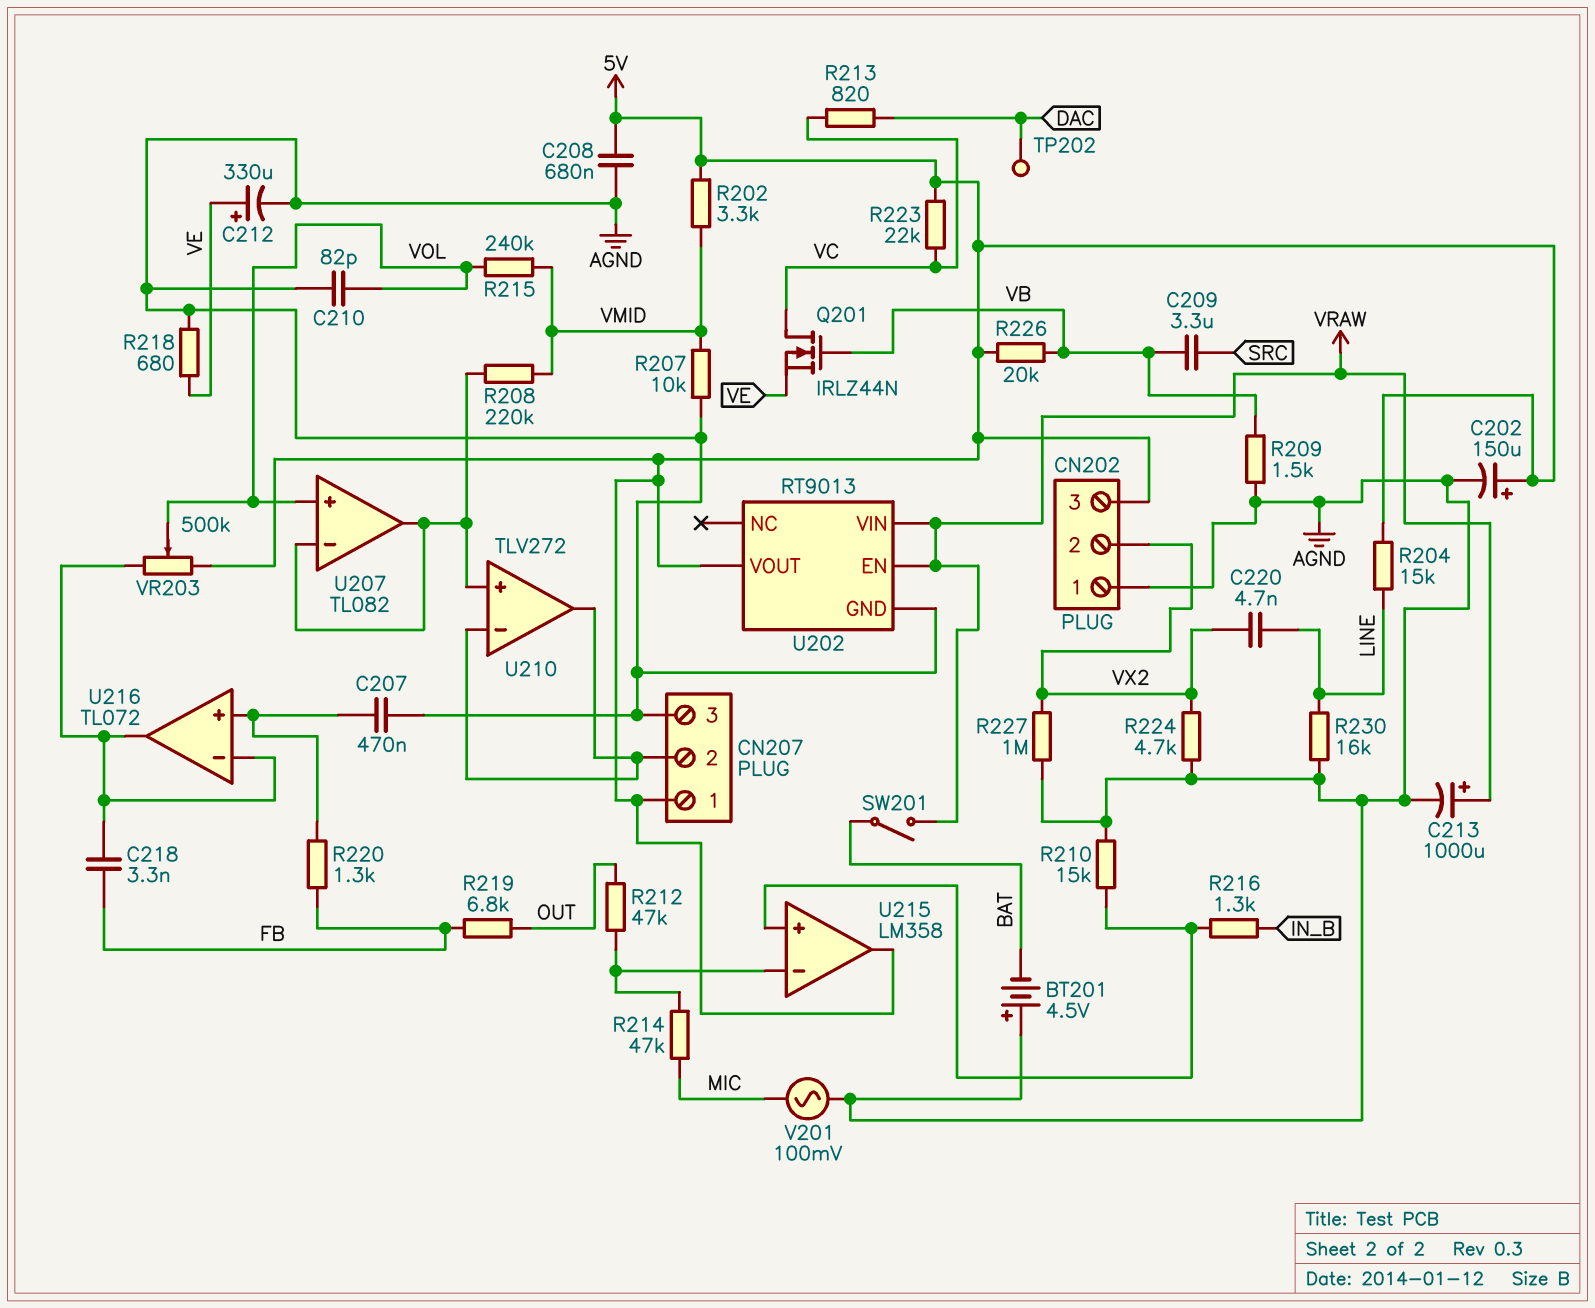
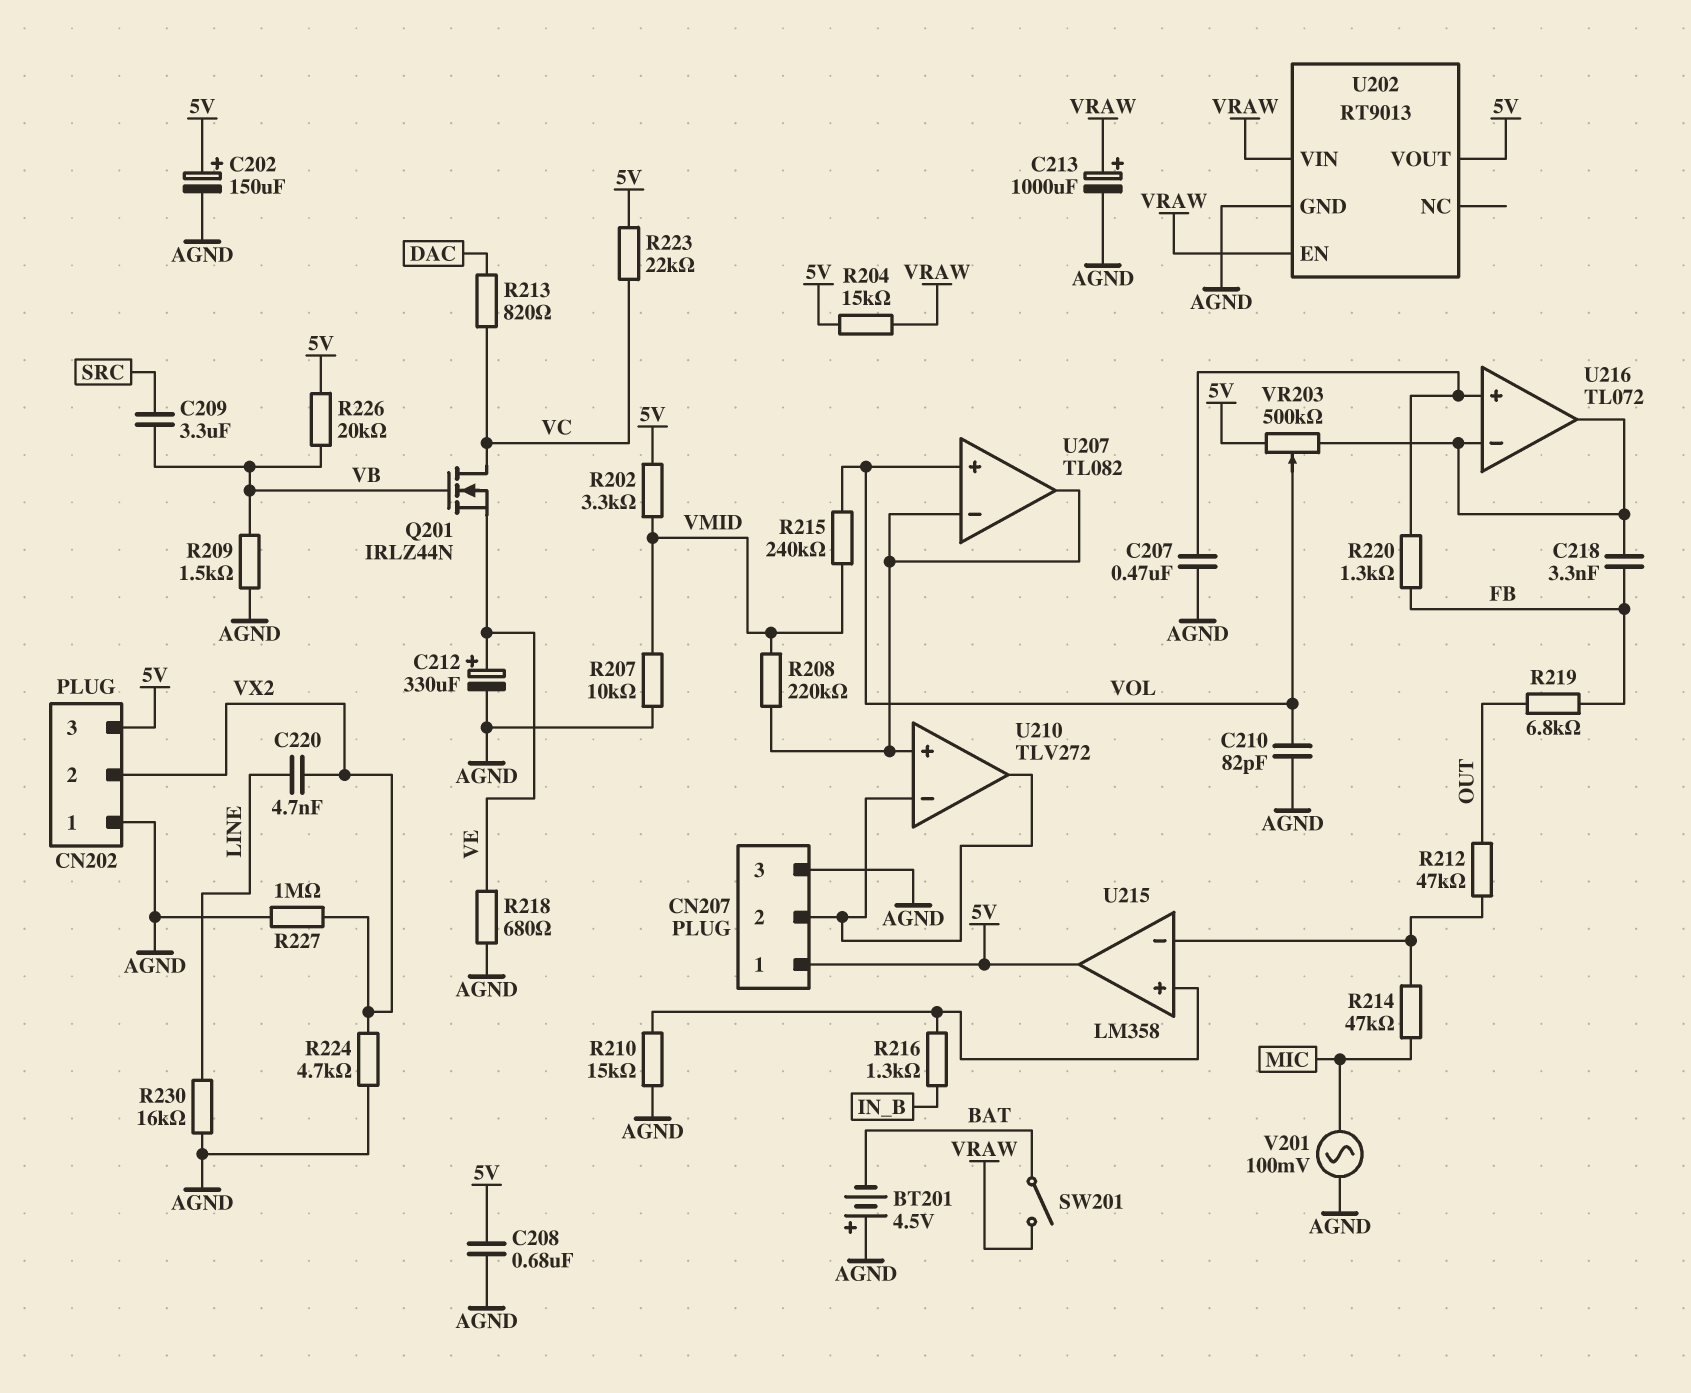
R204: 15k (5V, LINE) -> 15k (5V, VRAW)
TP202: test point (DAC) -> none

